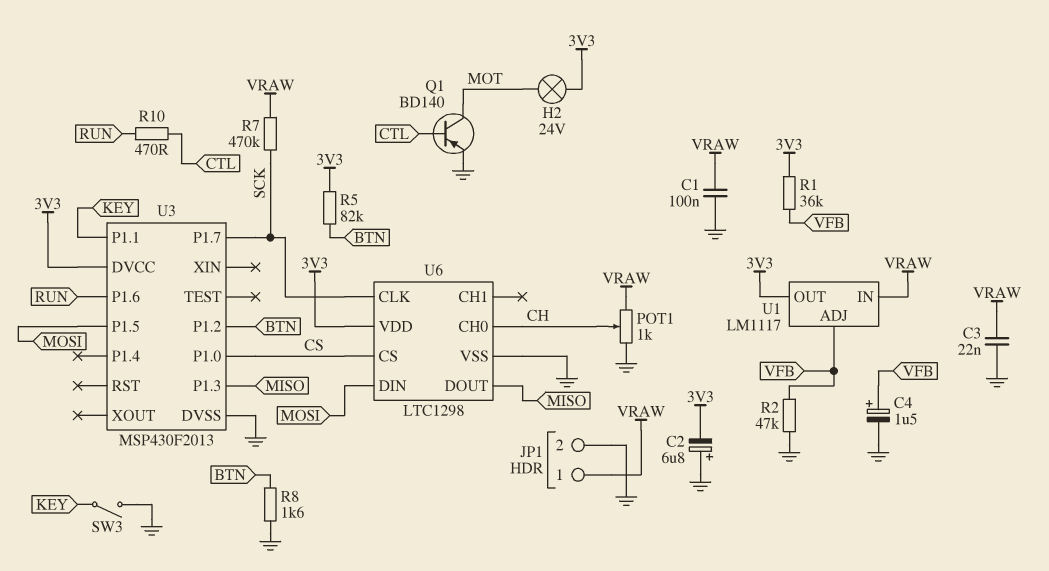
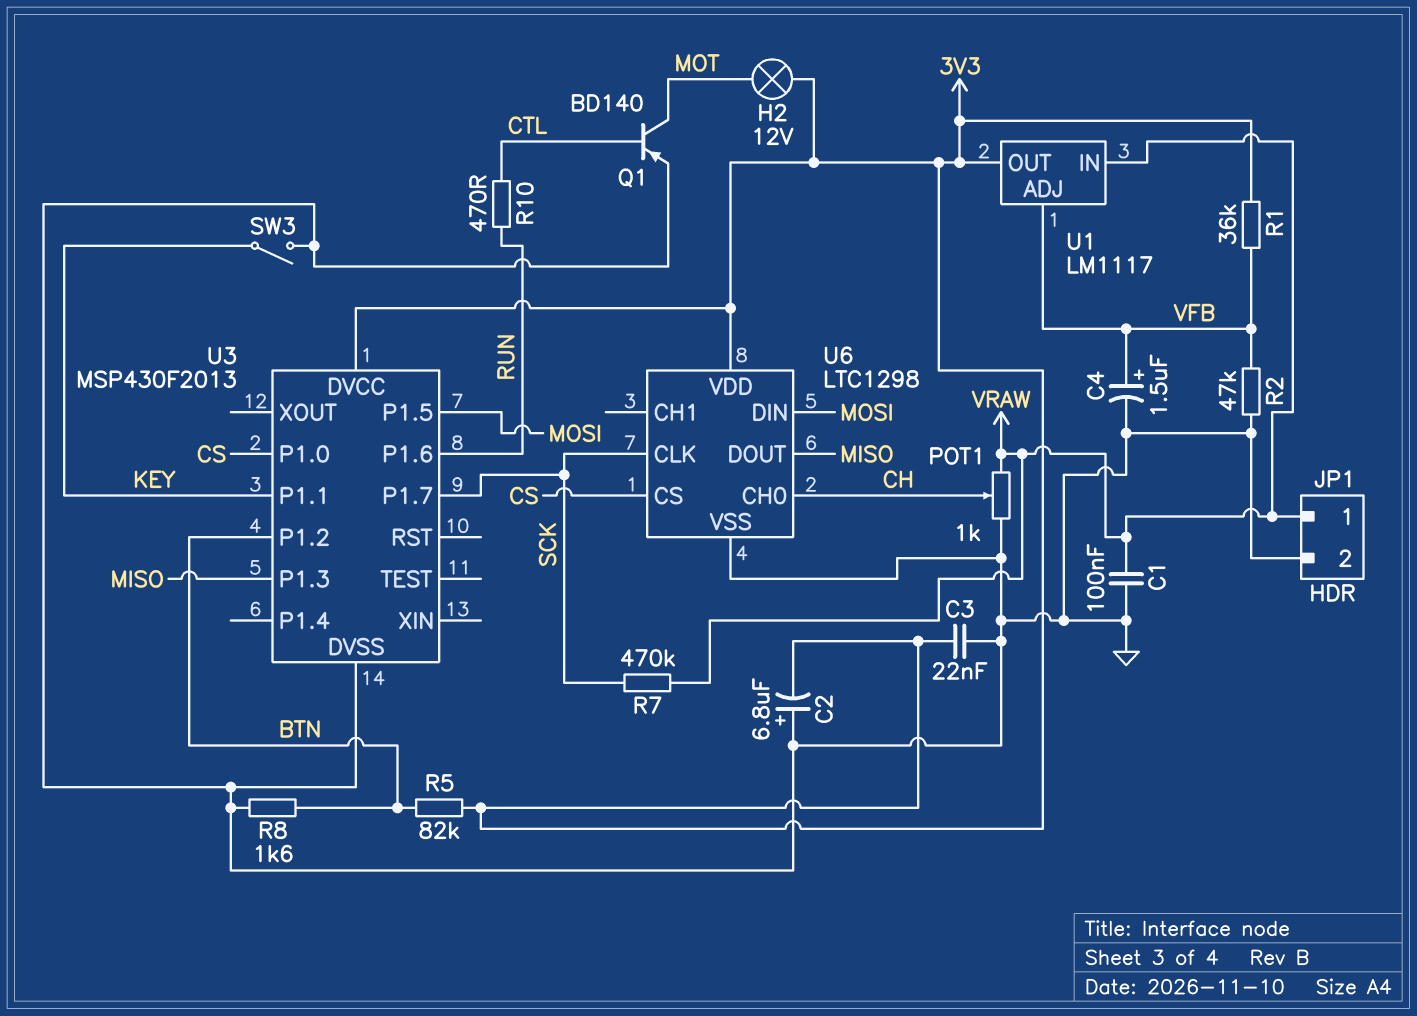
C3: 22nF (GND, VRAW) -> 22nF (3V3, GND)
H2: lamp 24V (3V3, MOT) -> lamp 12V (3V3, MOT)

